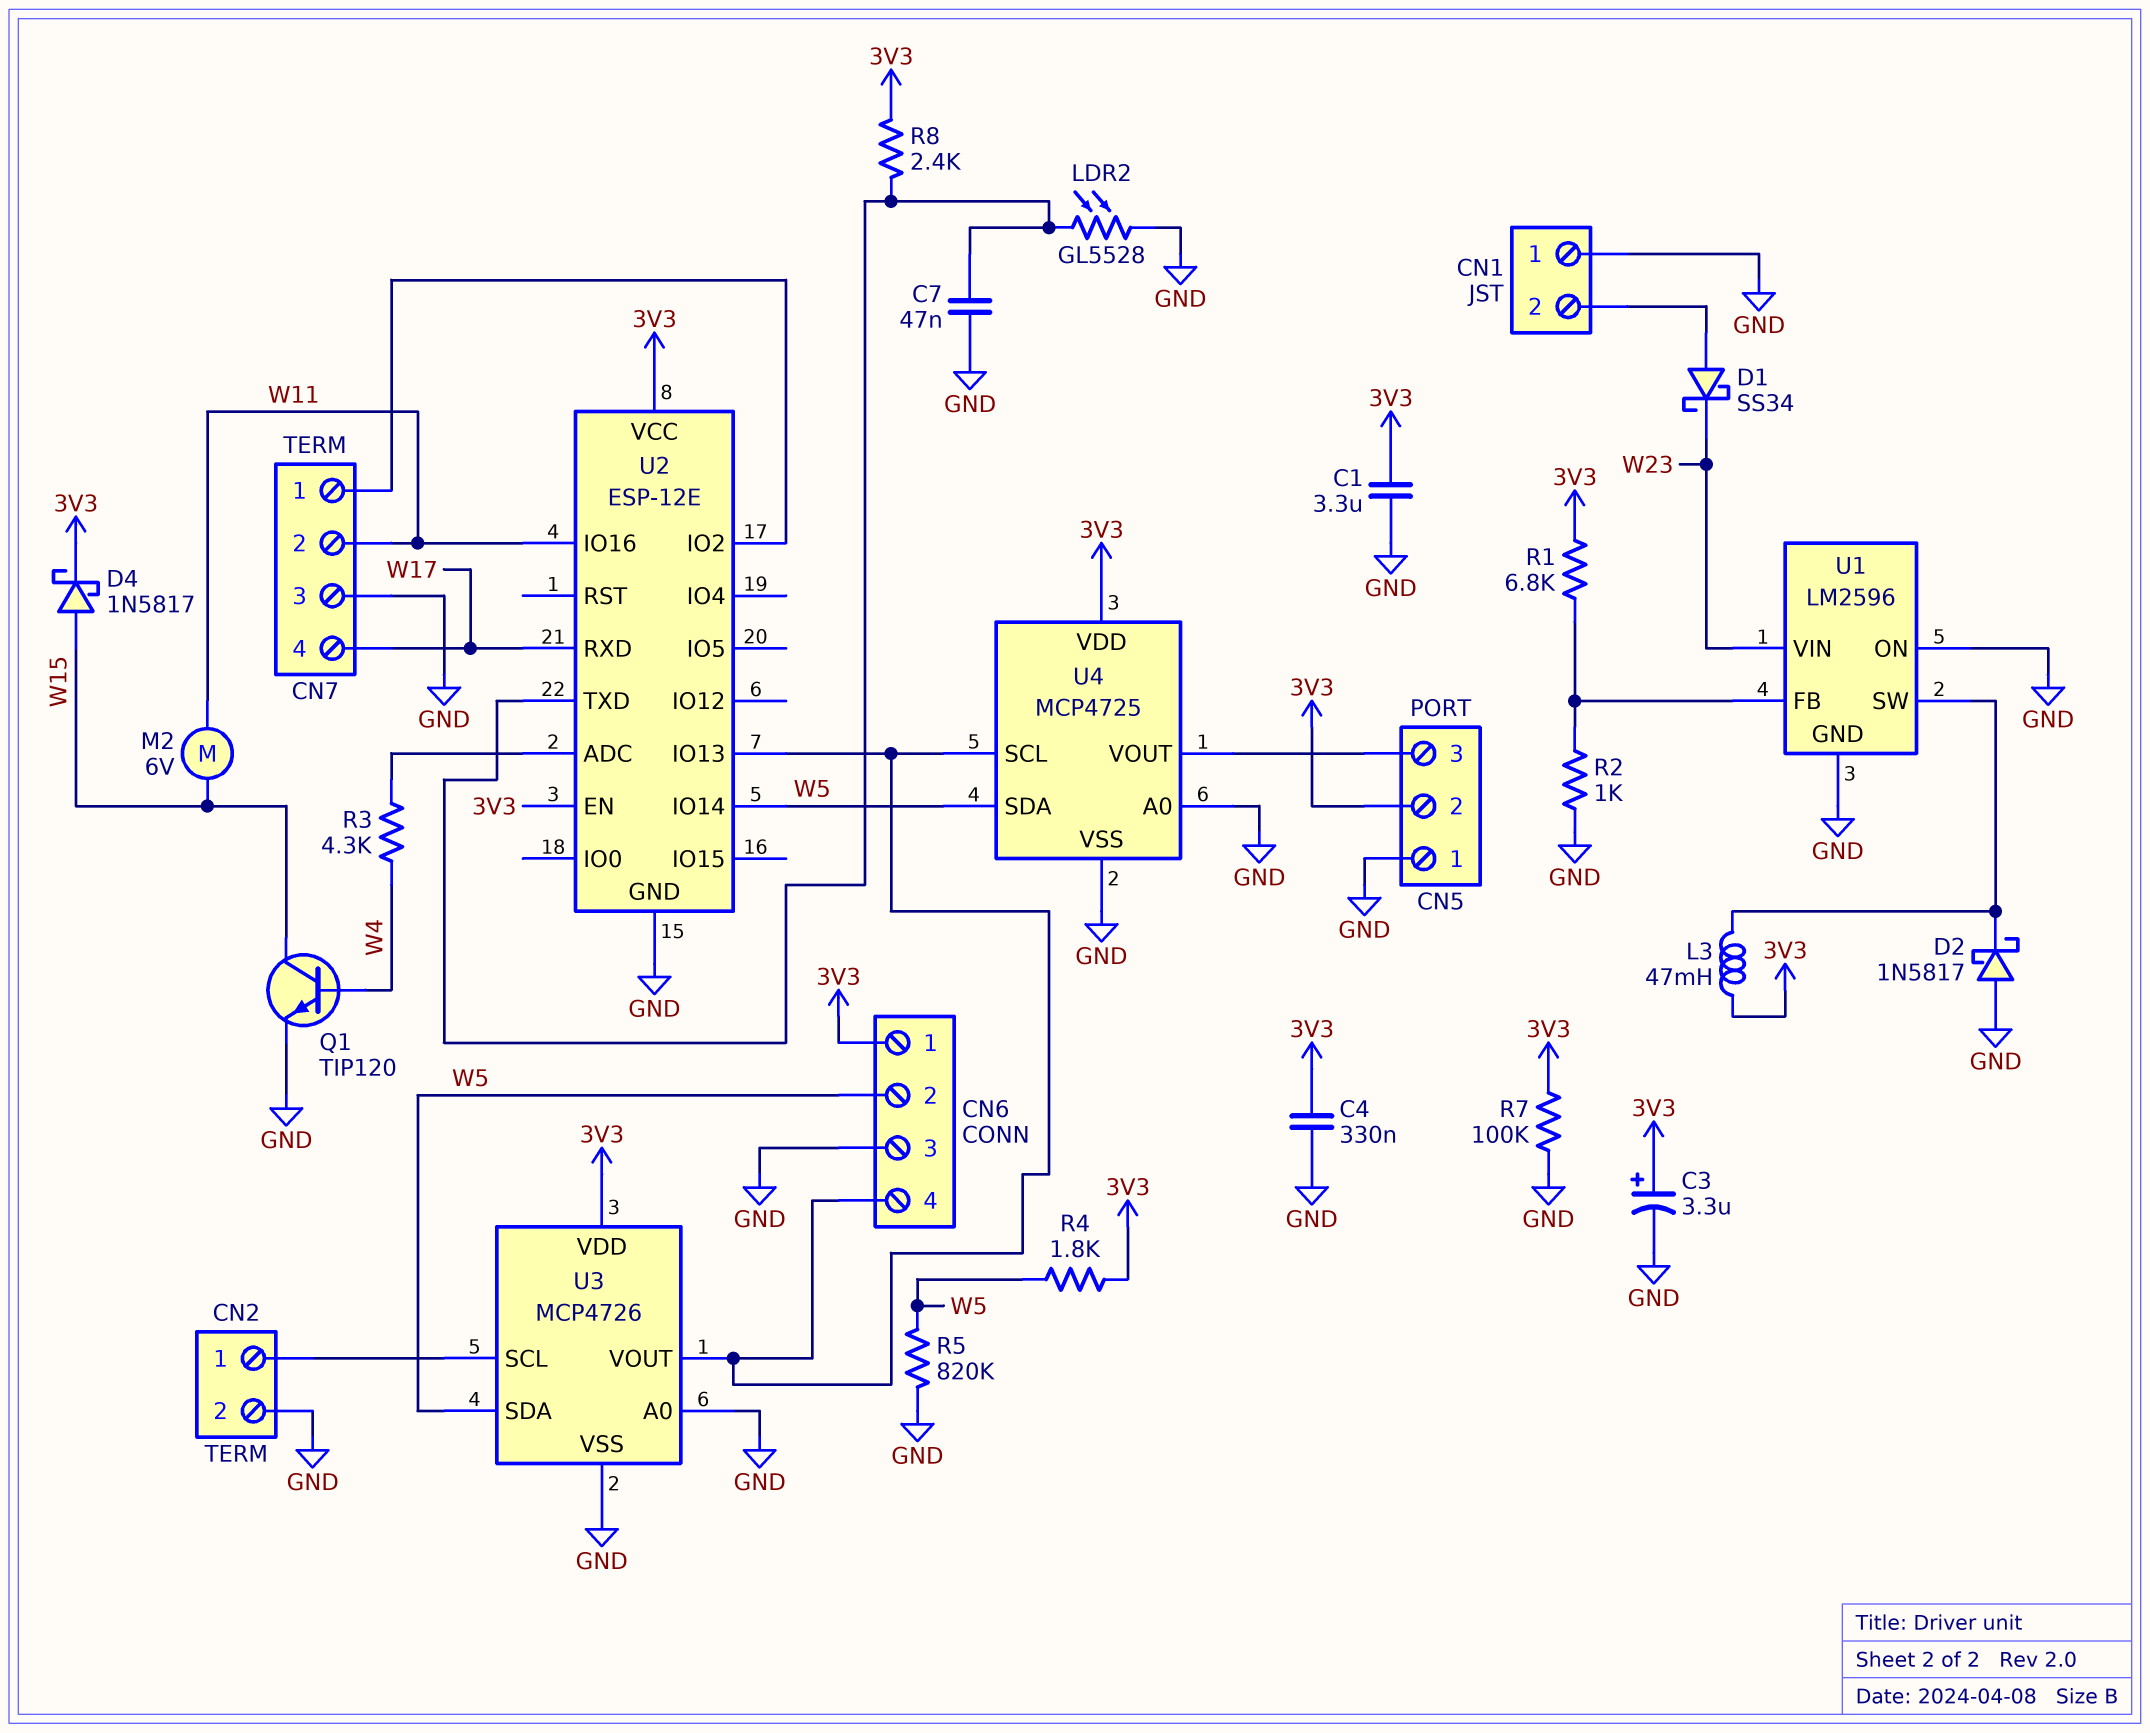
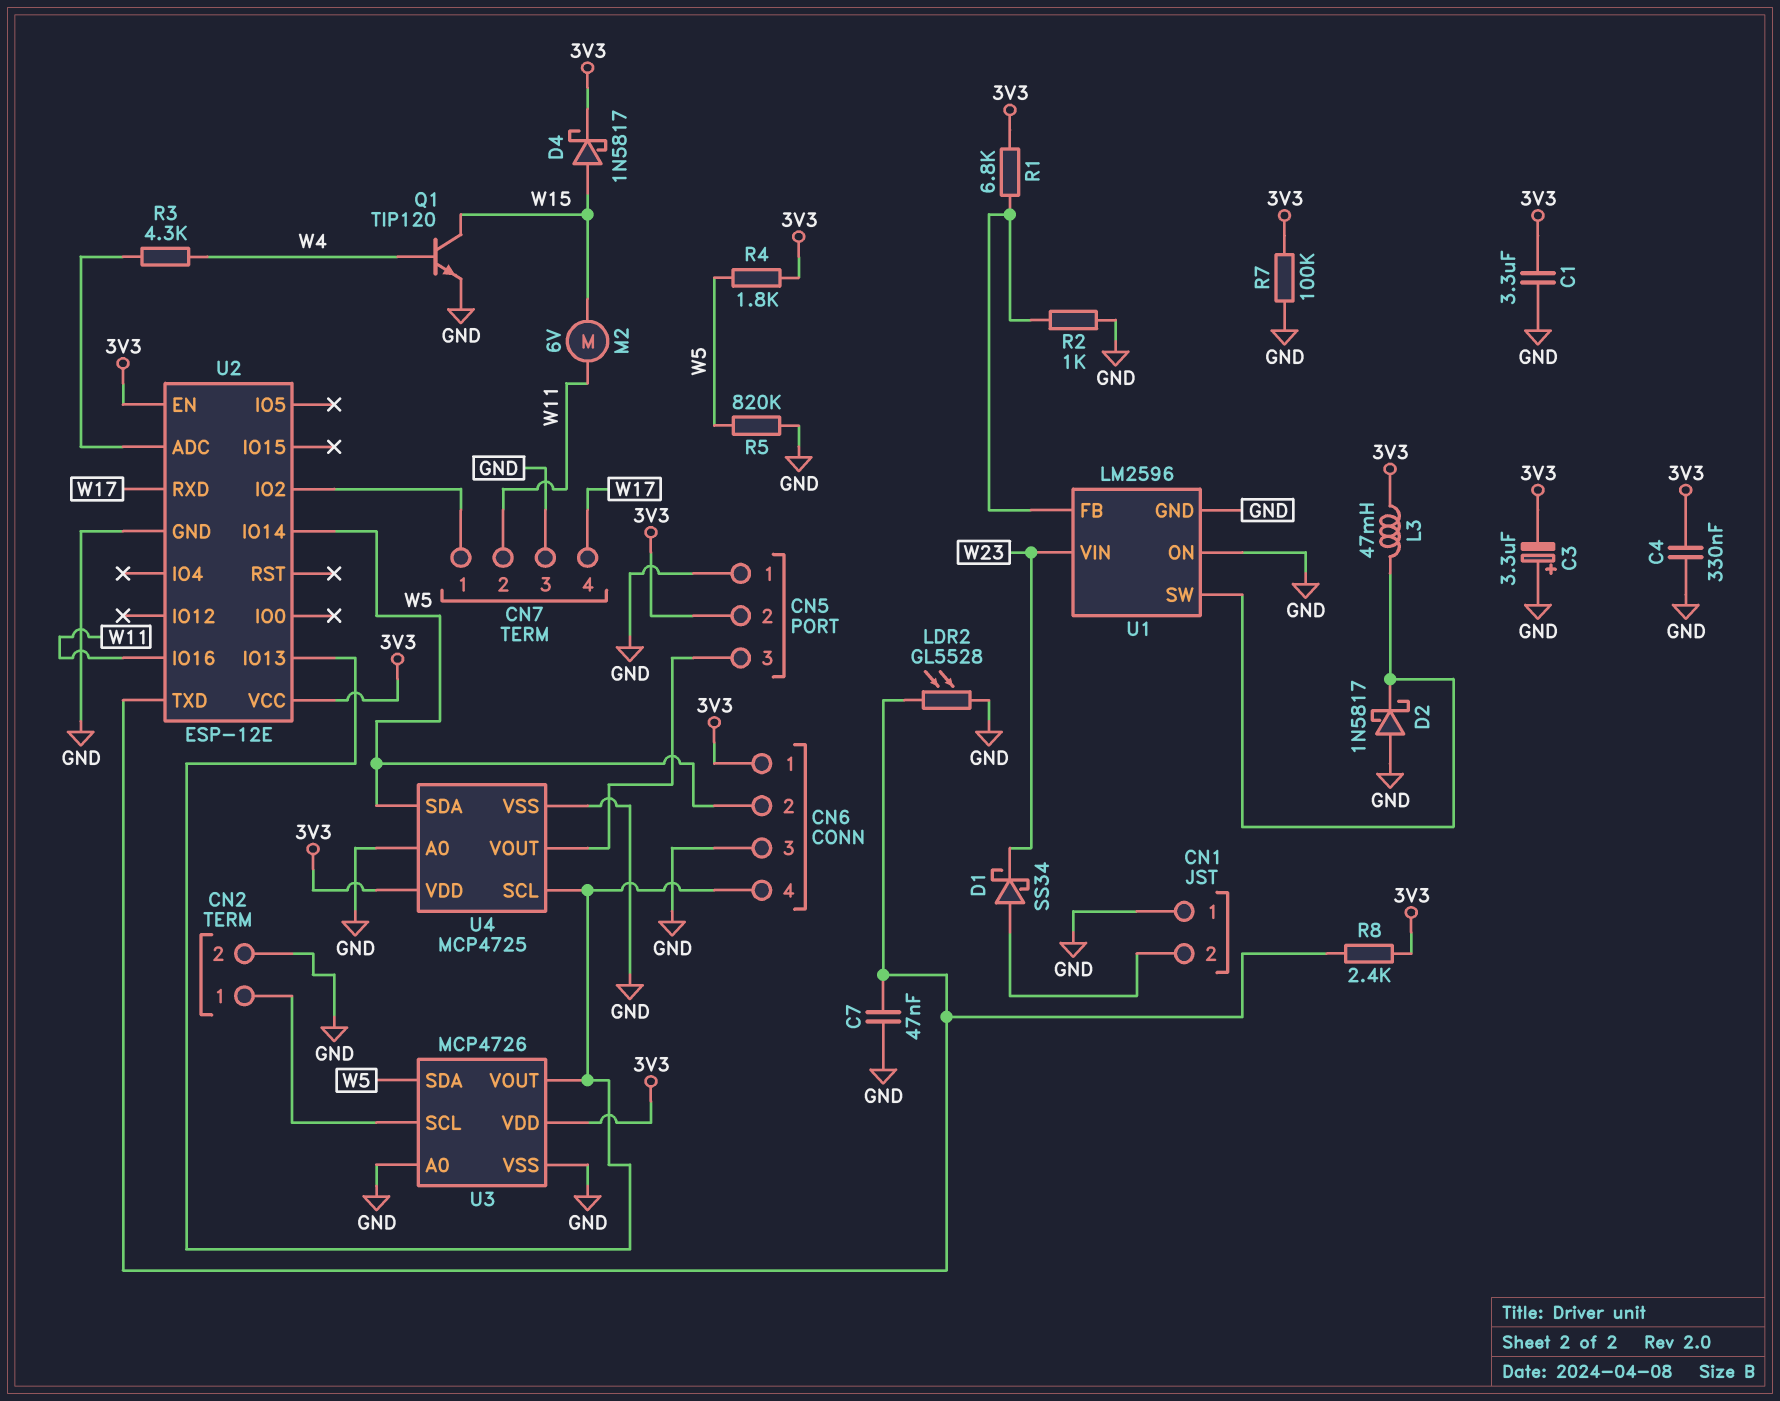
C3: 3.3uF (plus 3V3, minus GND) -> 3.3uF (plus GND, minus 3V3)

